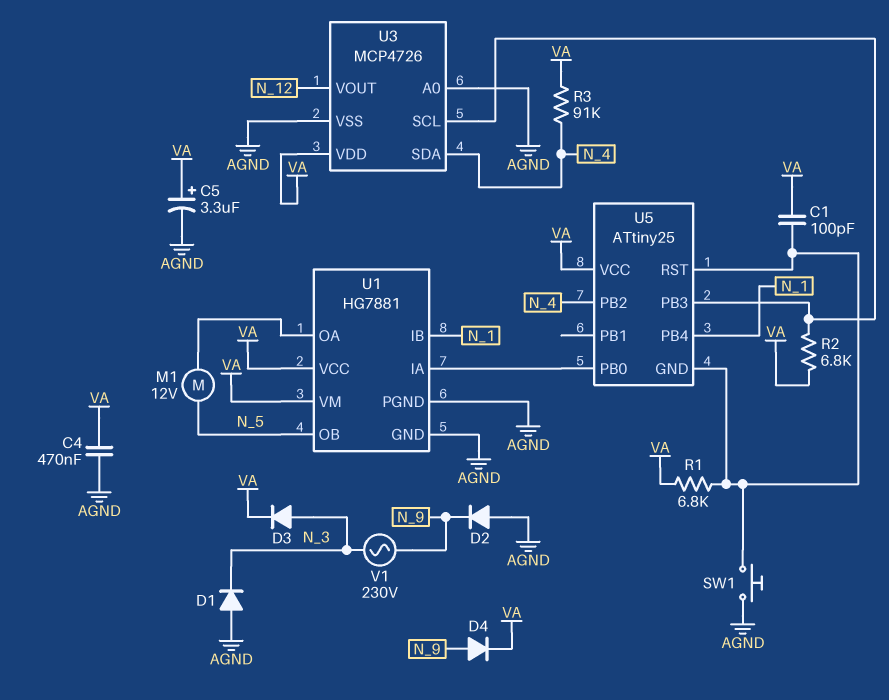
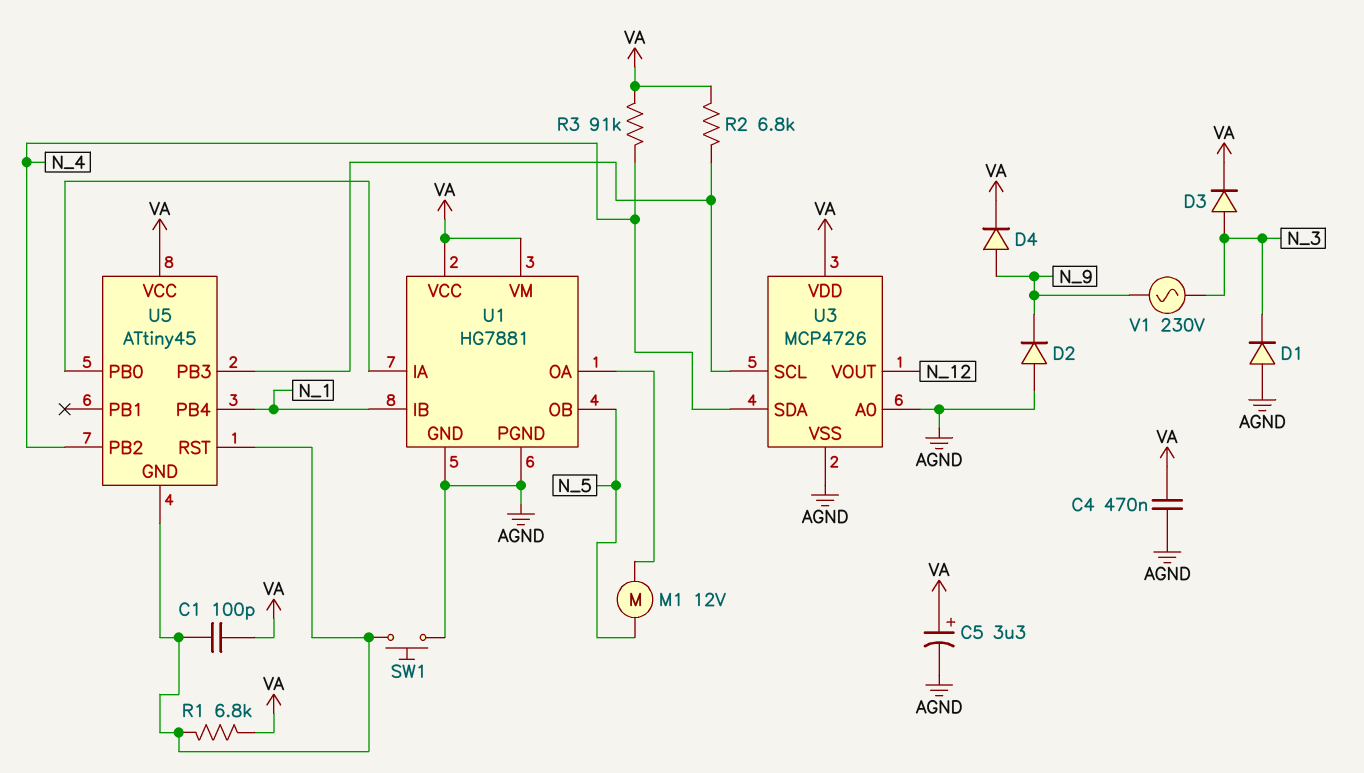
U5: ATtiny25 -> ATtiny45

